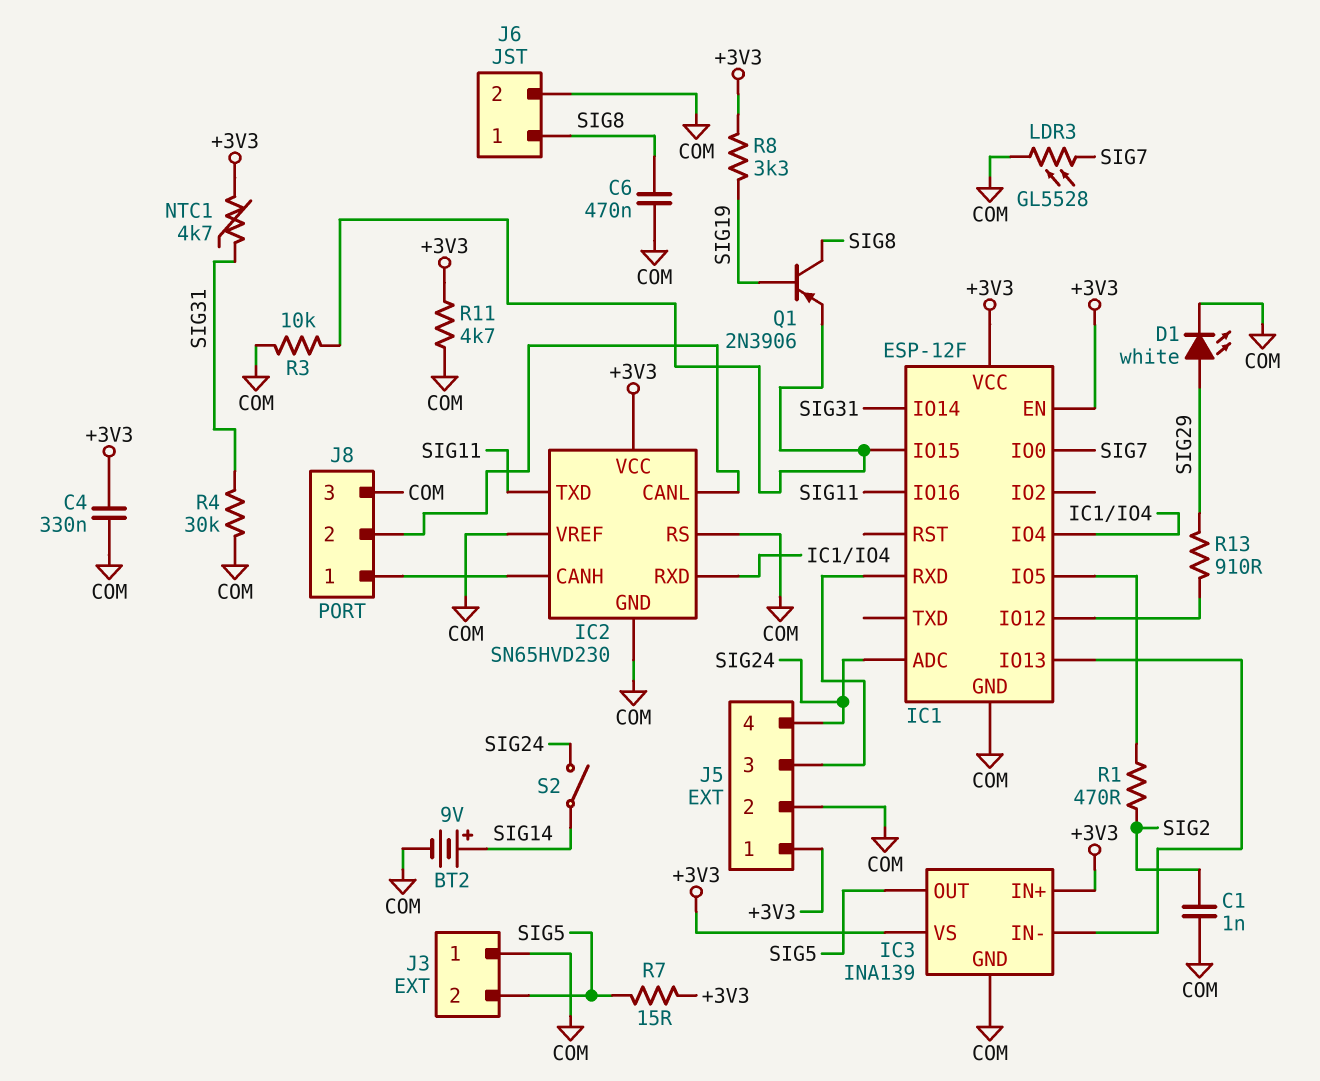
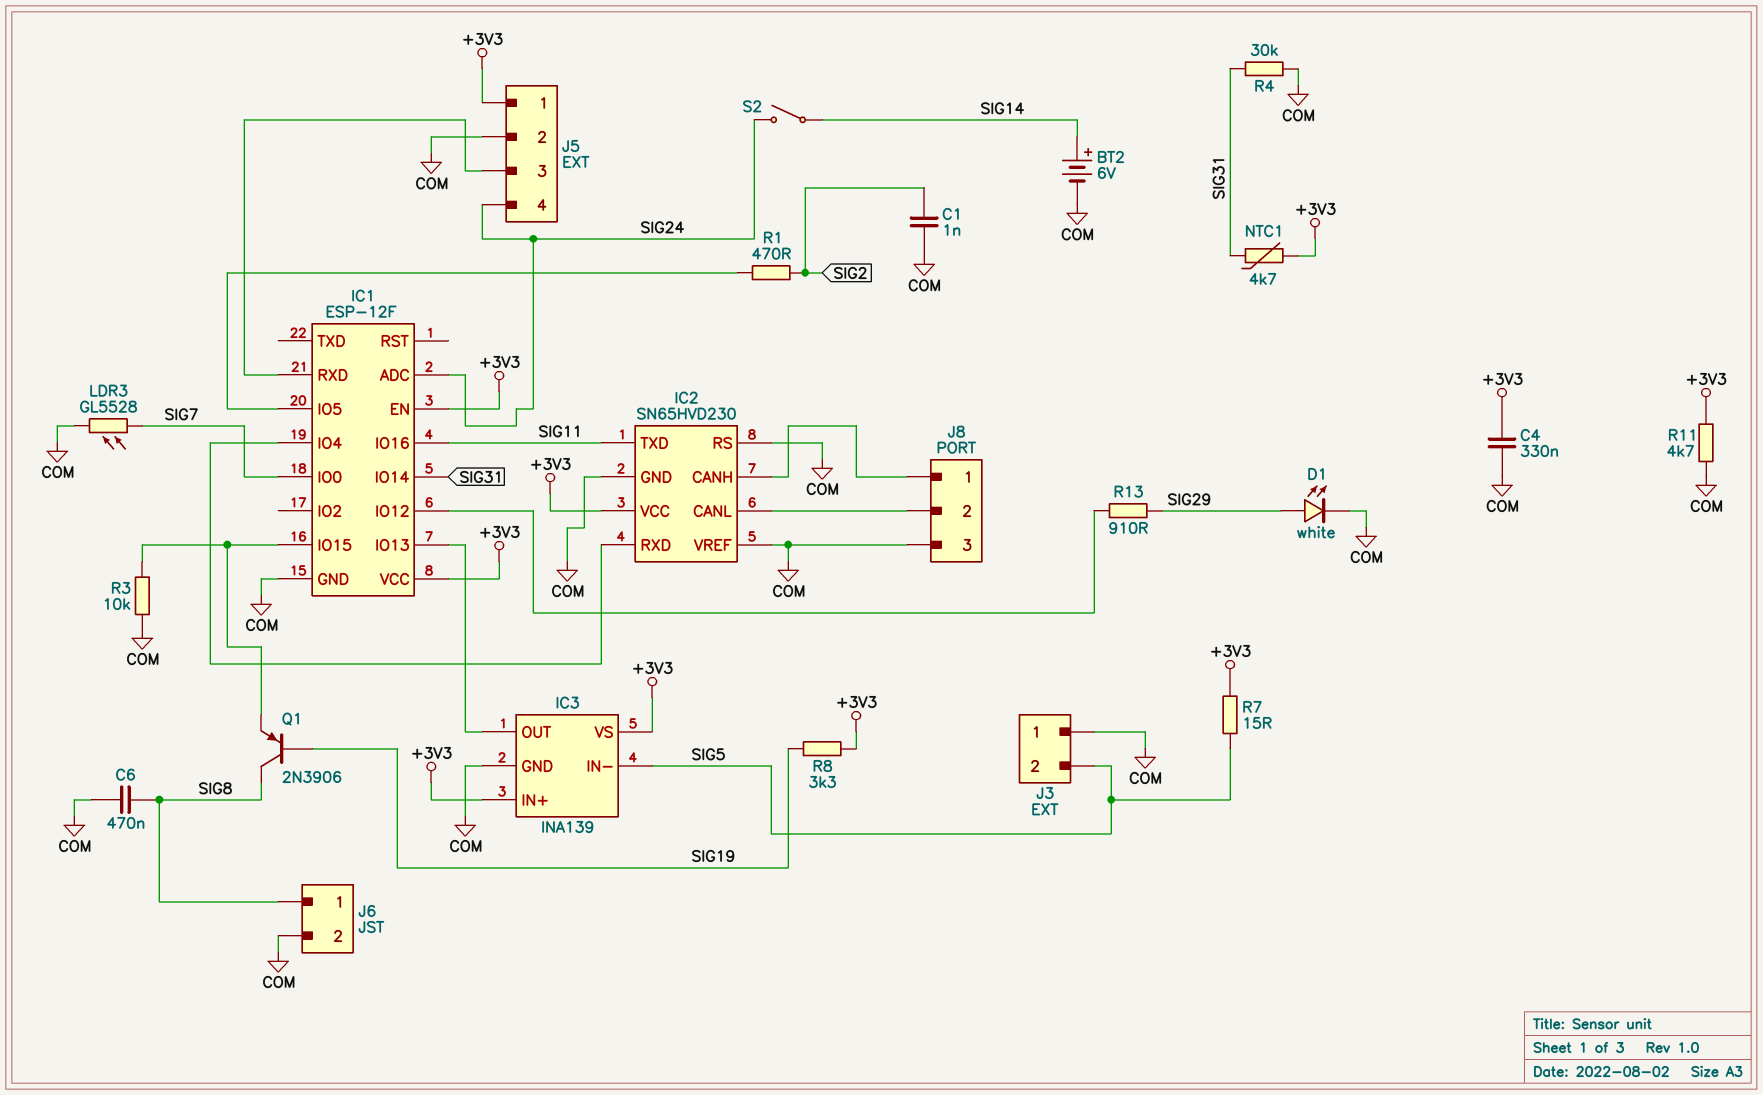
BT2: 9V (plus SIG14, minus COM) -> 6V (plus SIG14, minus COM)
IC3 pin IN-: IC1/IO13 -> SIG5
IC3 pin OUT: SIG5 -> IC1/IO13

